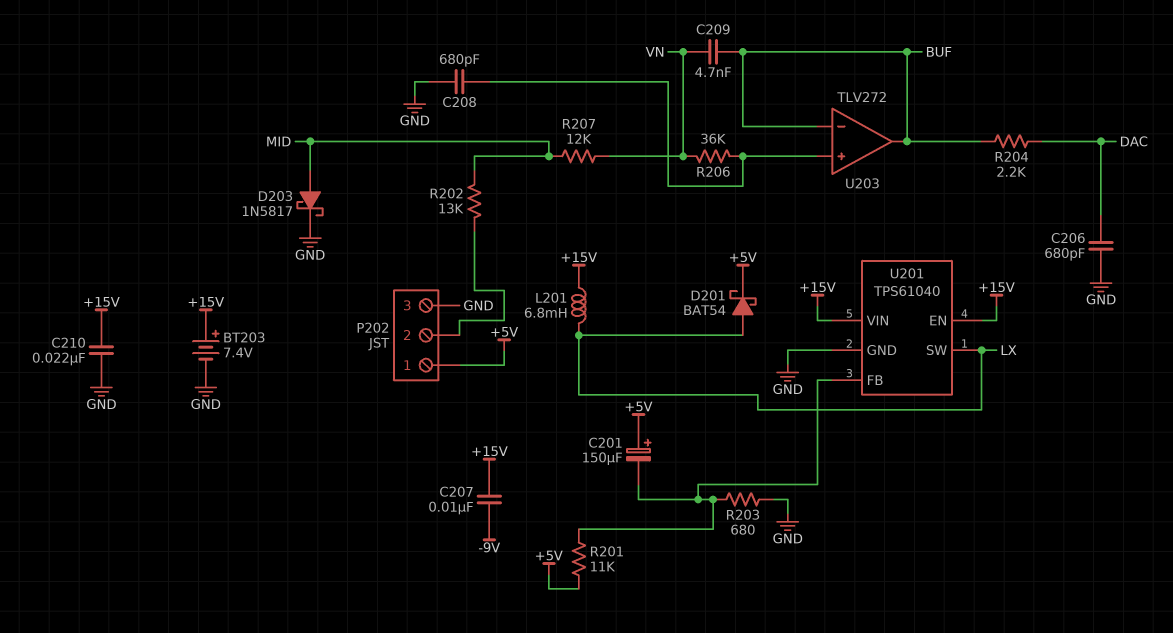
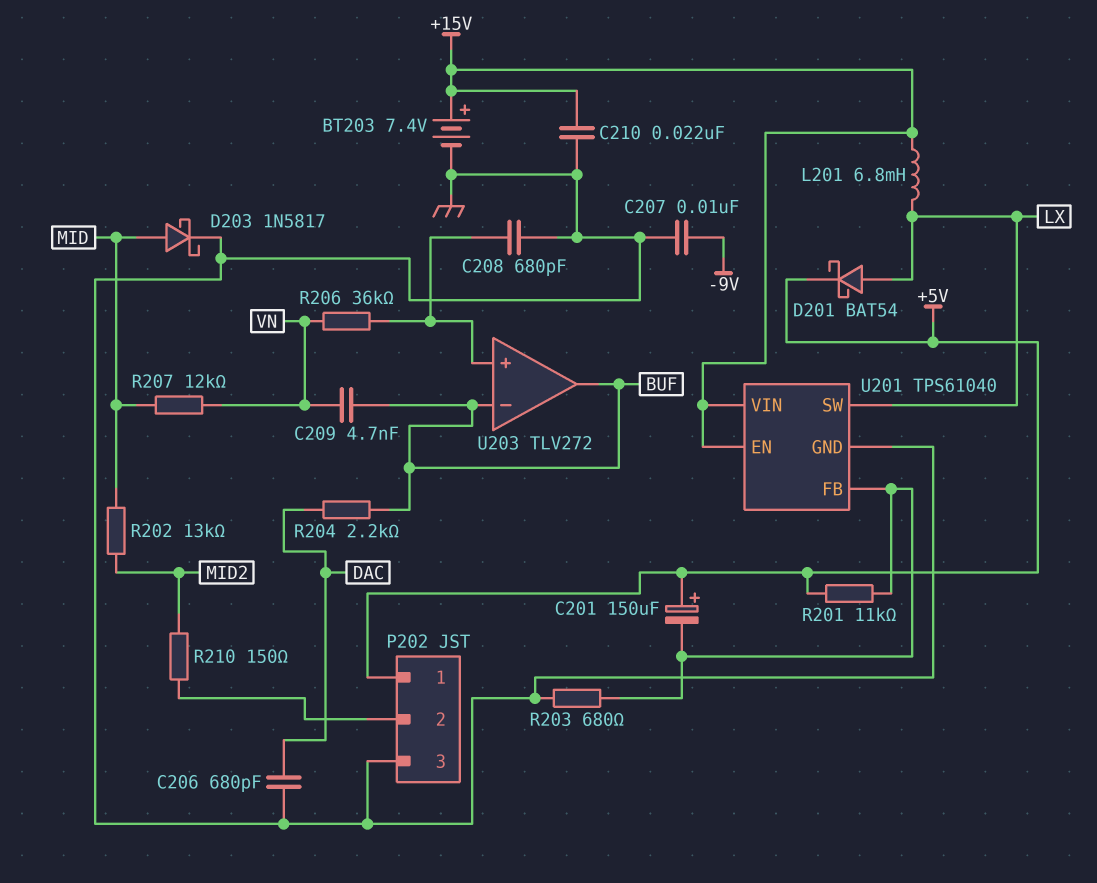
C207: 10nF (+15V, -9V) -> 10nF (-9V, GND)
R202: 13k (MID, P202/2) -> 13k (MID, MID2)
R210: none -> 150 (MID2, P202/2)

